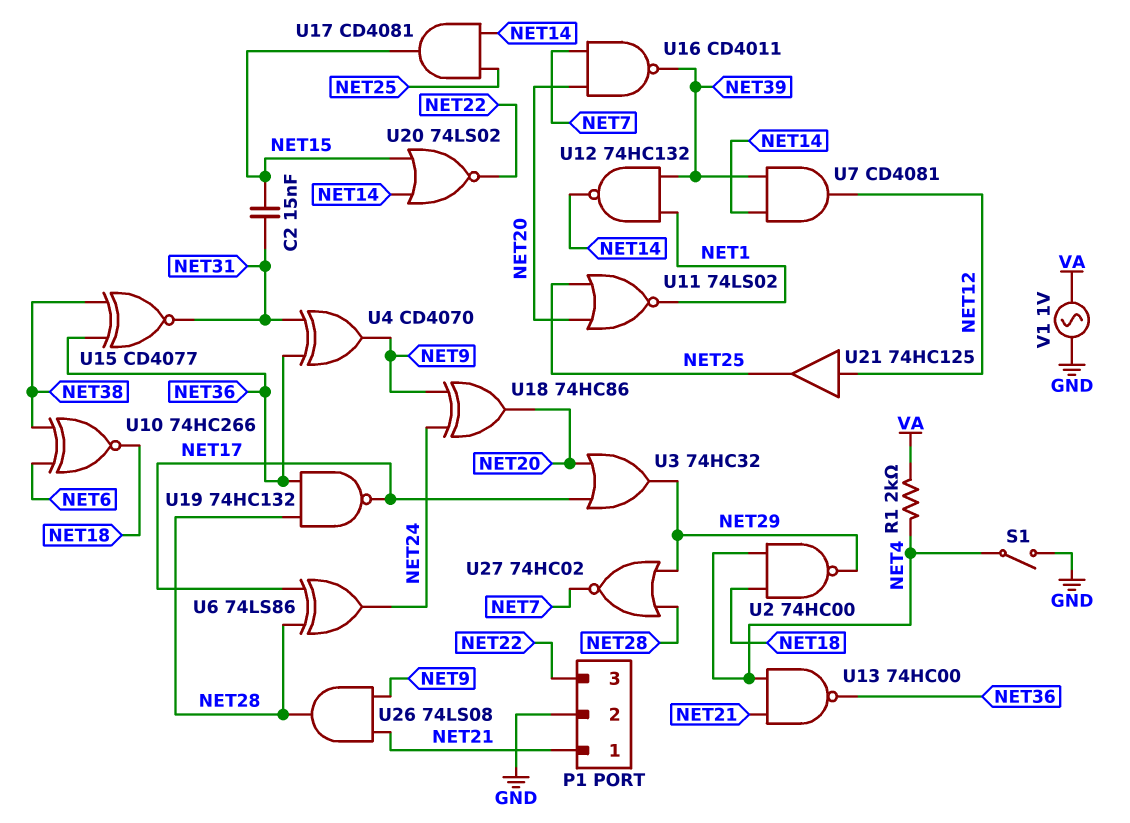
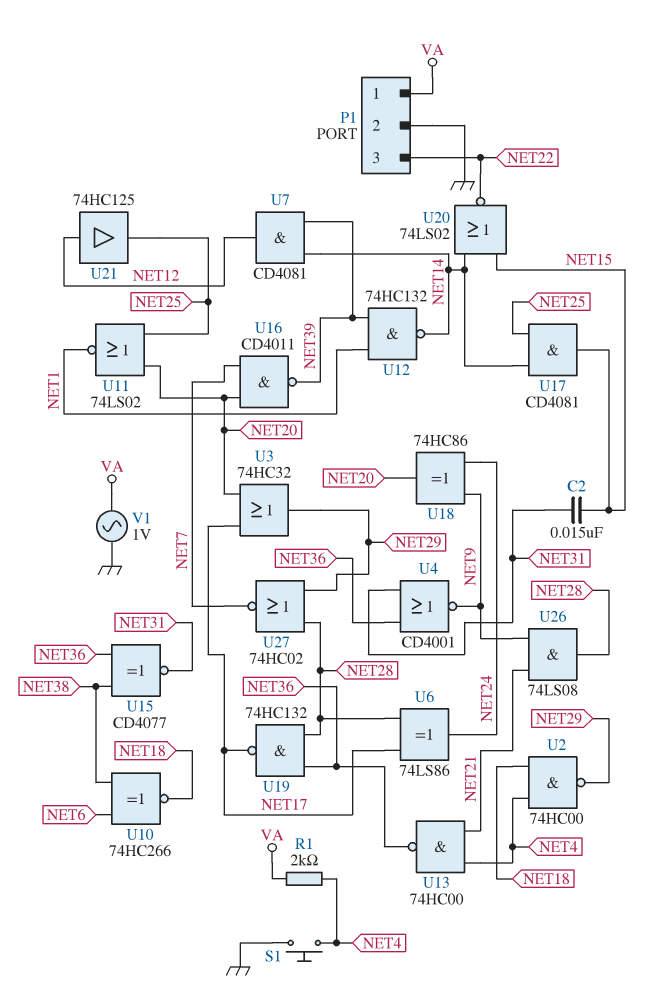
P1 pin 1: NET21 -> VA
S1: switch (GND, NET4) -> button (GND, NET4)
U4: XOR CD4070 (in NET31, in NET36, out NET9) -> NOR CD4001 (in NET31, in NET36, out NET9)

